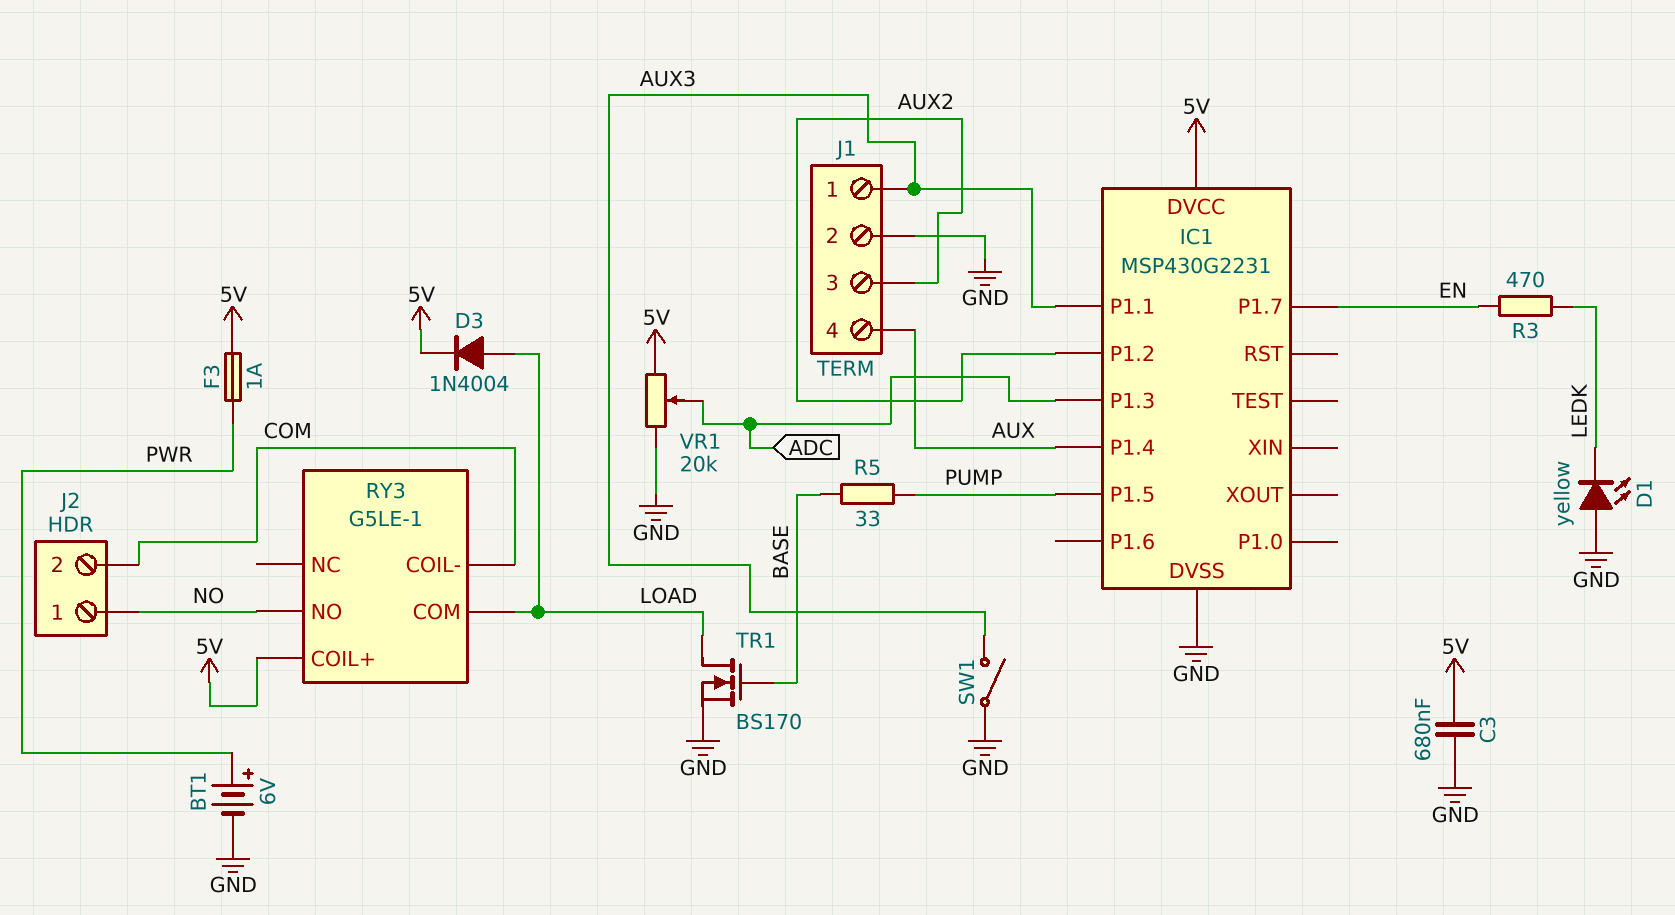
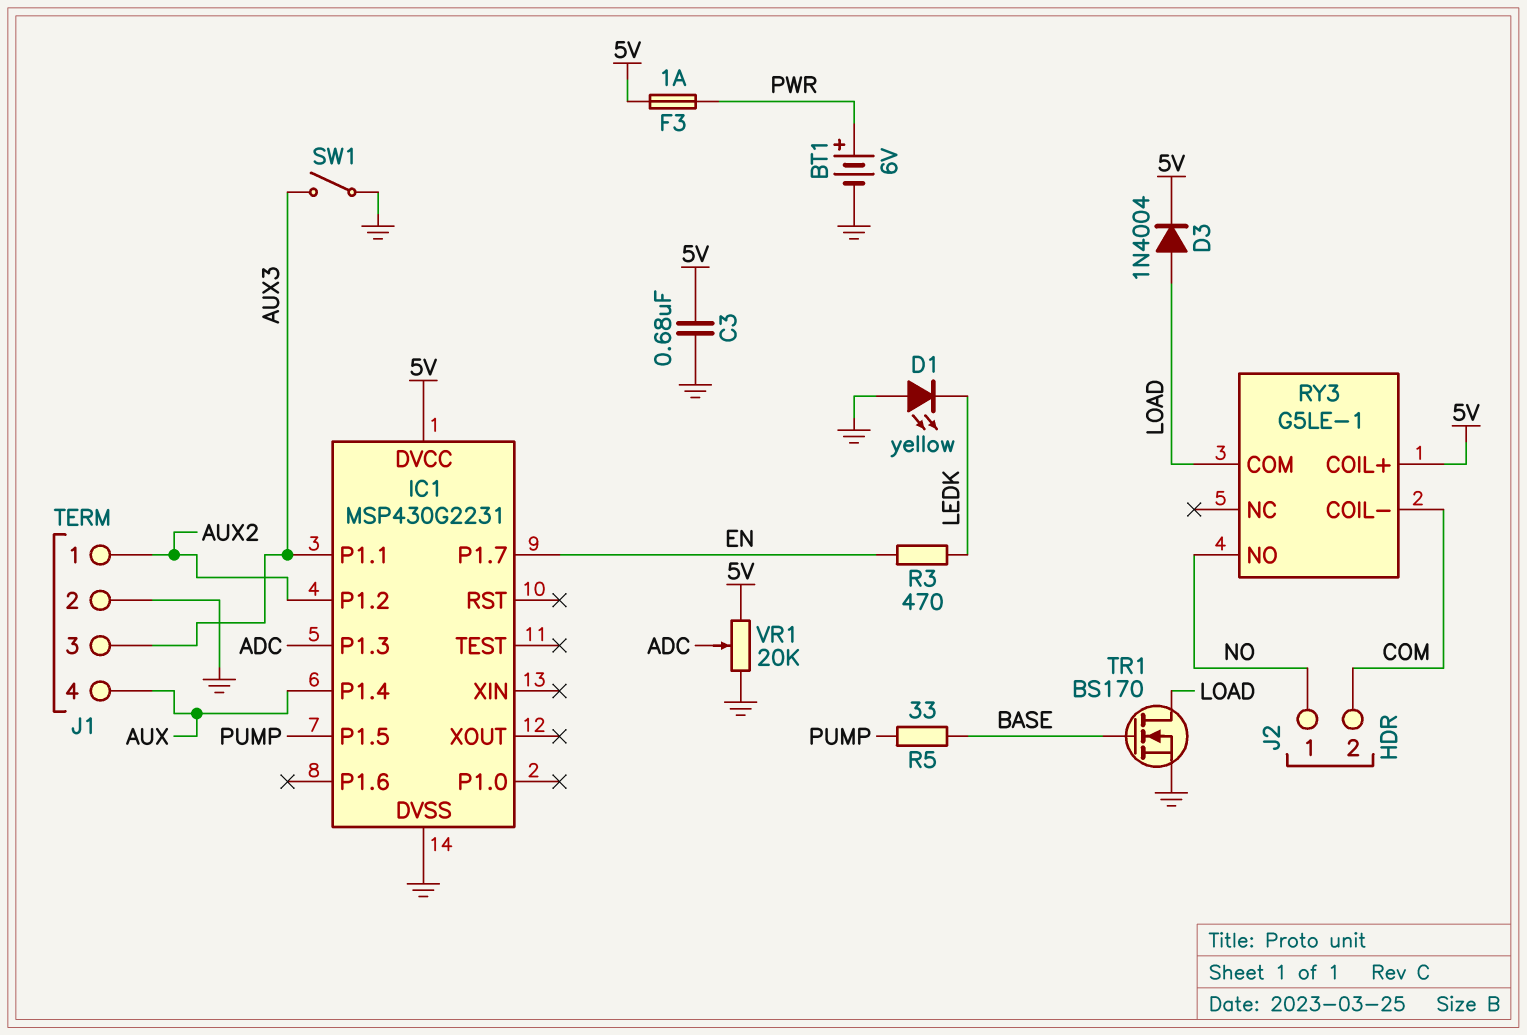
J1 pin 1: AUX3 -> AUX2
J1 pin 3: AUX2 -> AUX3

